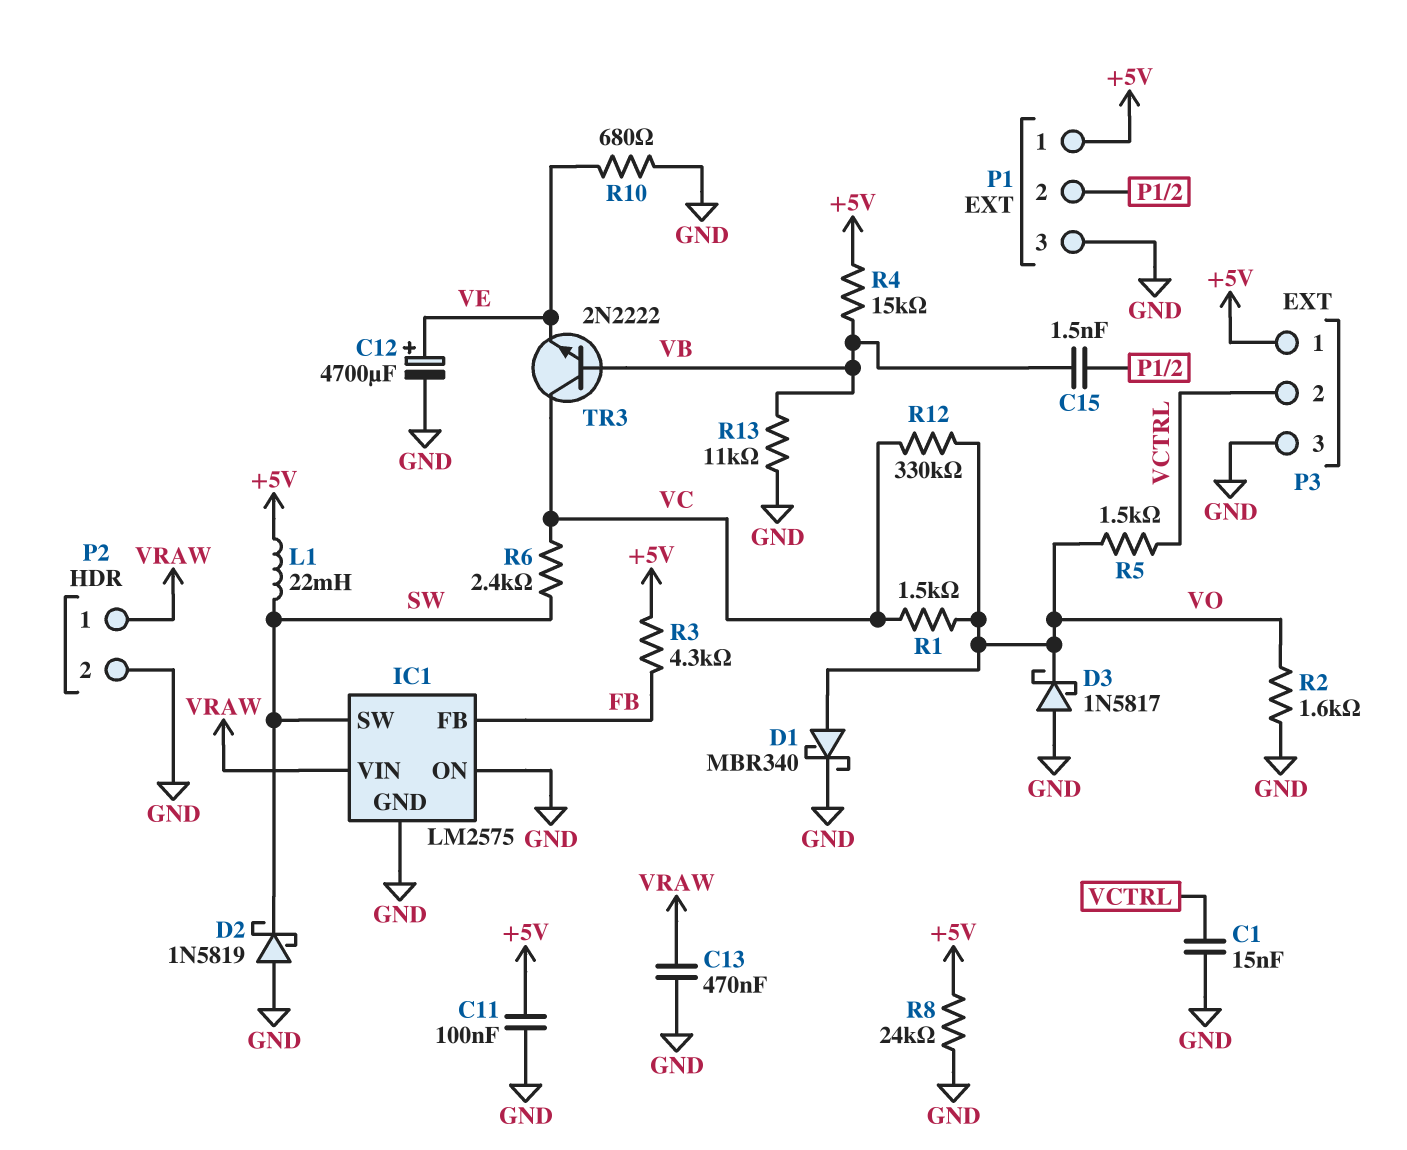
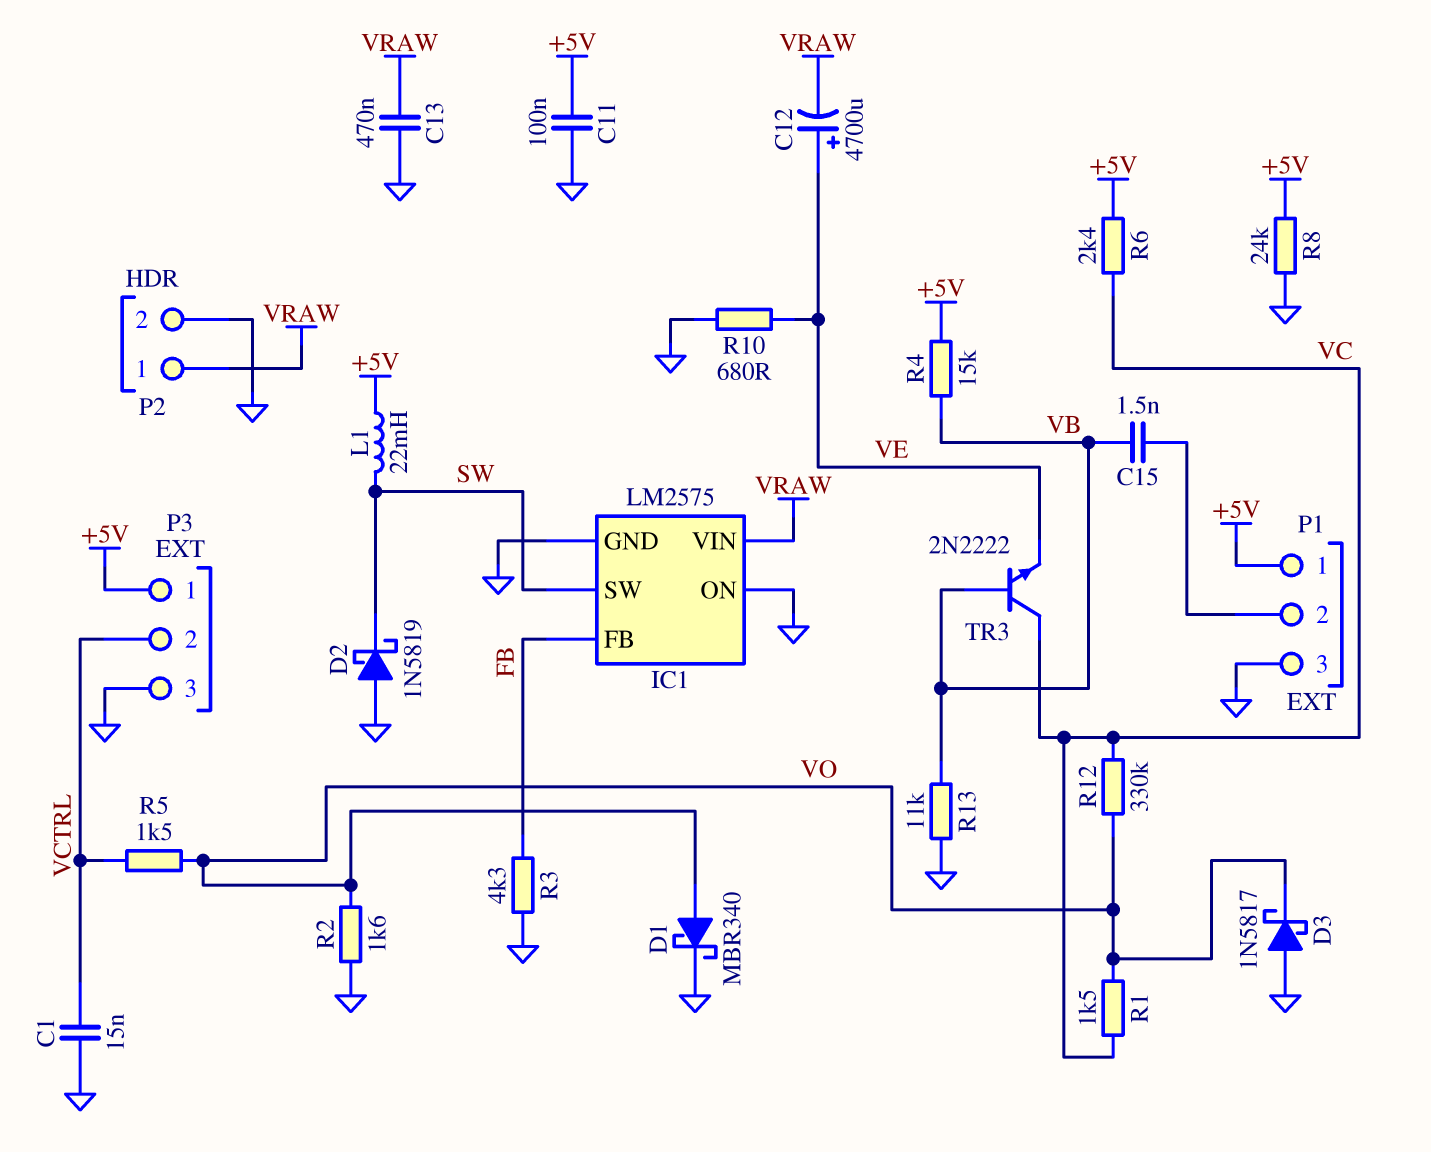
C12: 4700uF (plus VE, minus GND) -> 4700uF (plus VE, minus VRAW)
R3: 4.3k (+5V, FB) -> 4.3k (FB, GND)
R6: 2.4k (SW, VC) -> 2.4k (+5V, VC)

